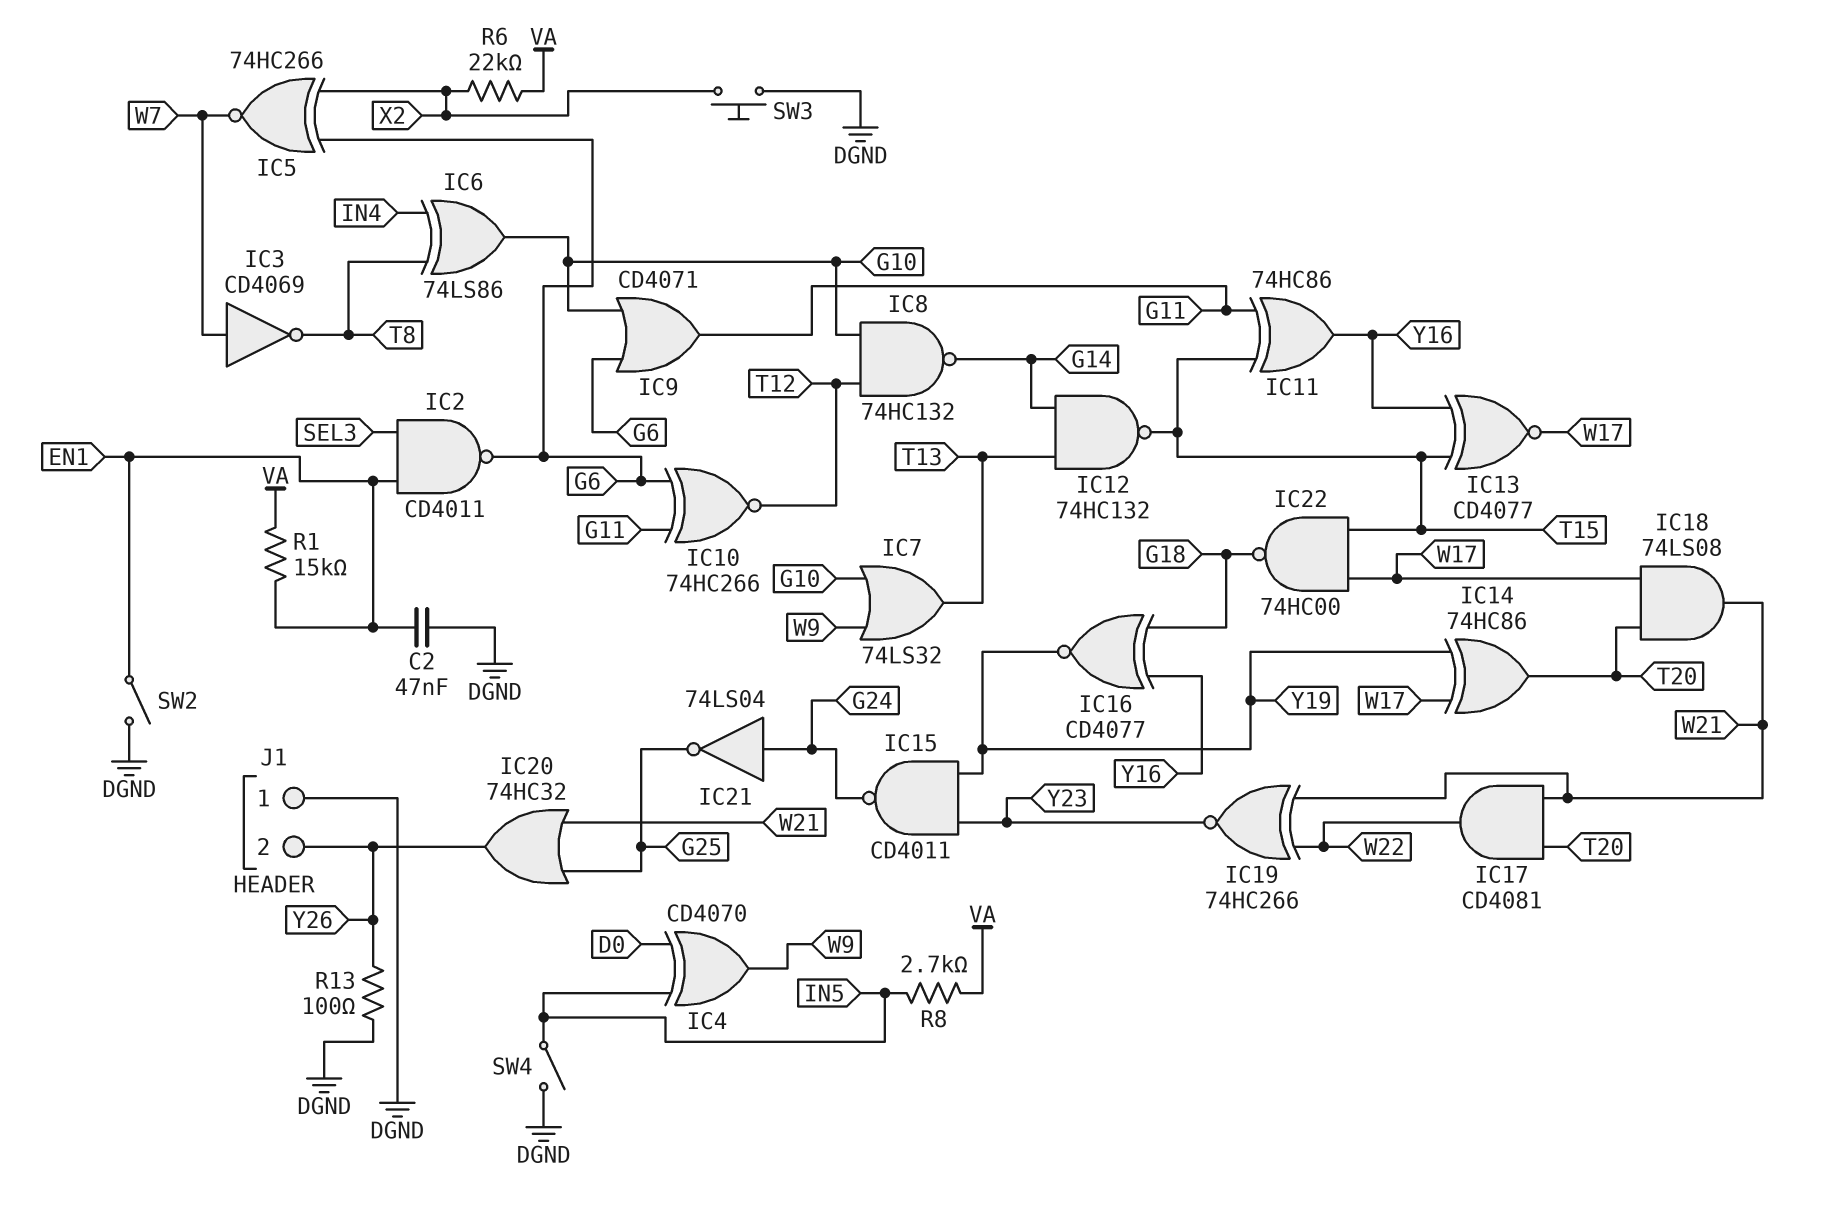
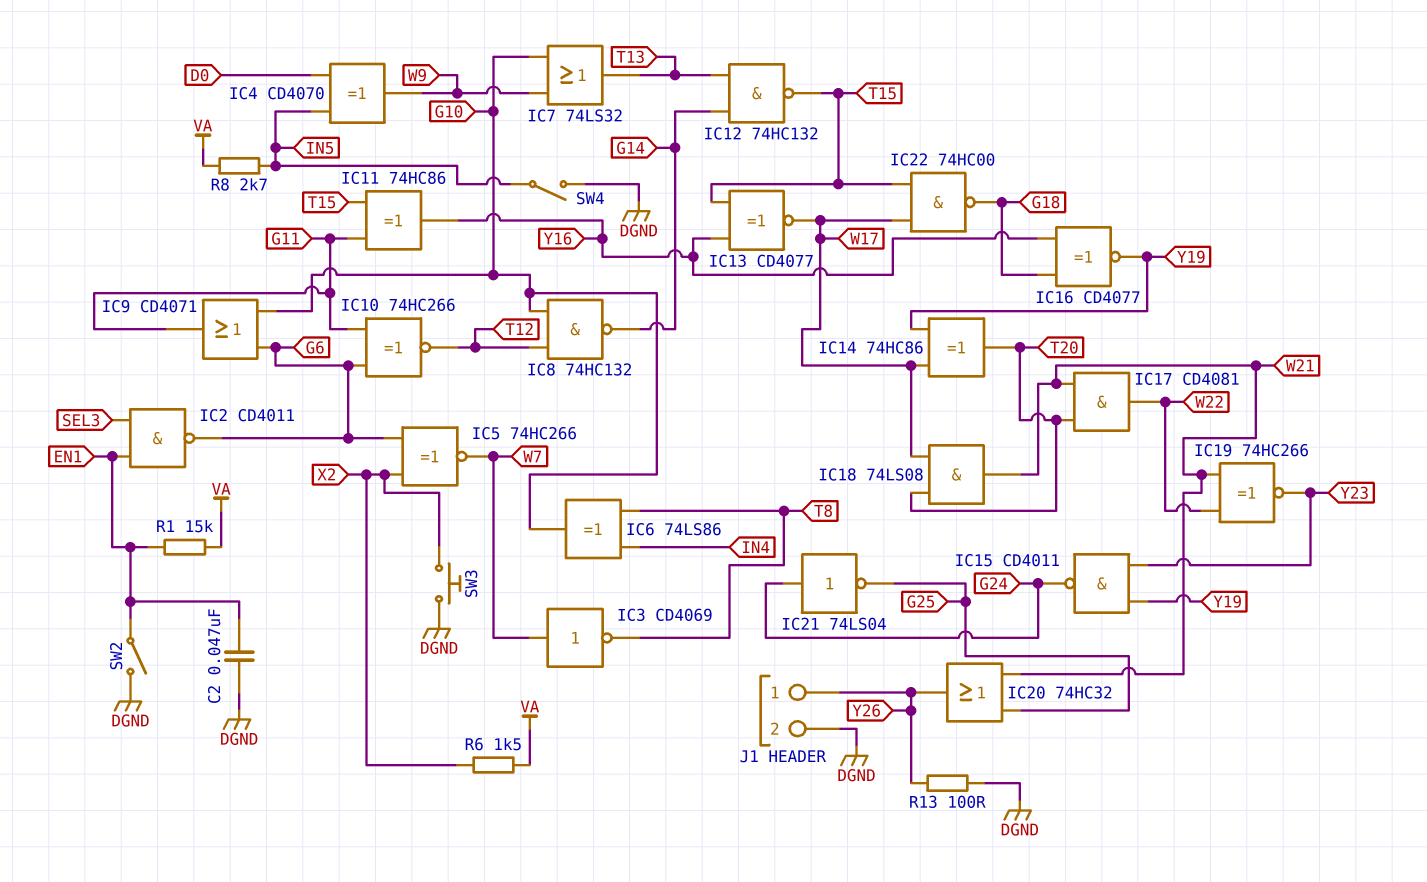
J1 pin 1: DGND -> Y26
J1 pin 2: Y26 -> DGND
R6: 22k (VA, X2) -> 1.5k (VA, X2)

